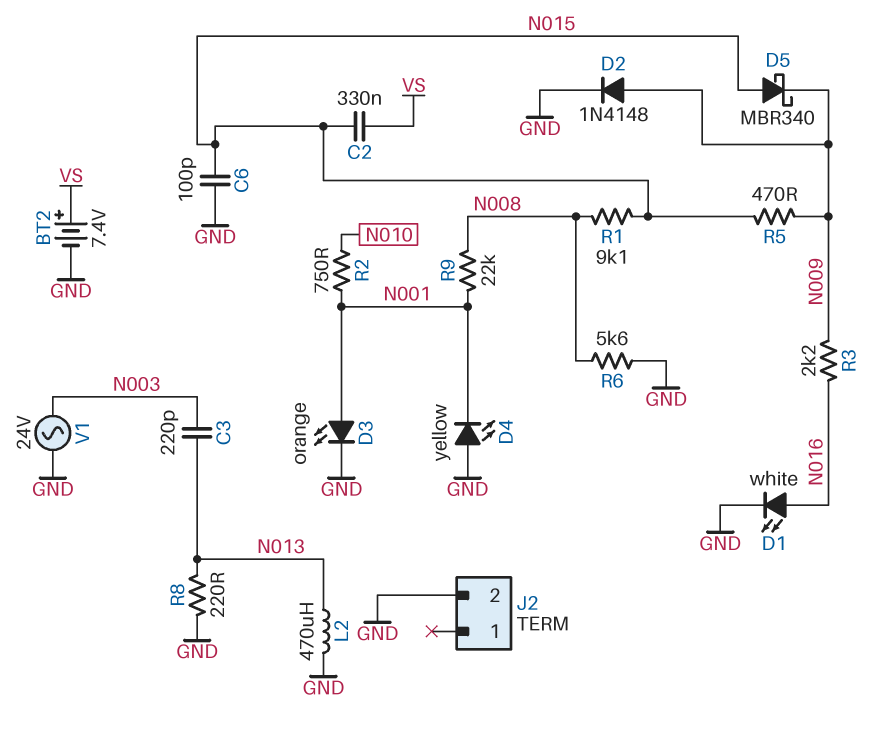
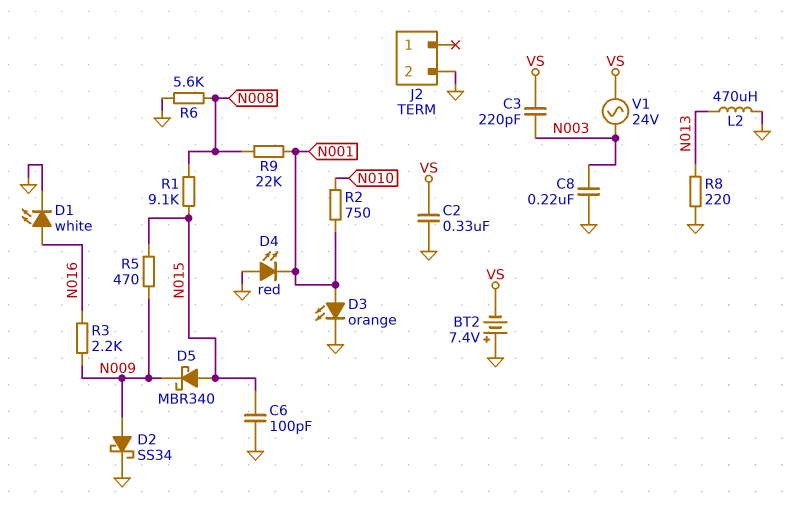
BT2: 7.4V (plus VS, minus GND) -> 7.4V (plus GND, minus VS)
C2: 330nF (N015, VS) -> 330nF (GND, VS)
C3: 220pF (N003, N013) -> 220pF (N003, VS)
C8: none -> 220nF (GND, N003)
D2: diode 1N4148 (A N009, K GND) -> schottky SS34 (A N009, K GND)
D4: LED yellow (A GND, K N001) -> LED red (A GND, K N001)
V1: AC 24V (GND, N003) -> AC 24V (N003, VS)

